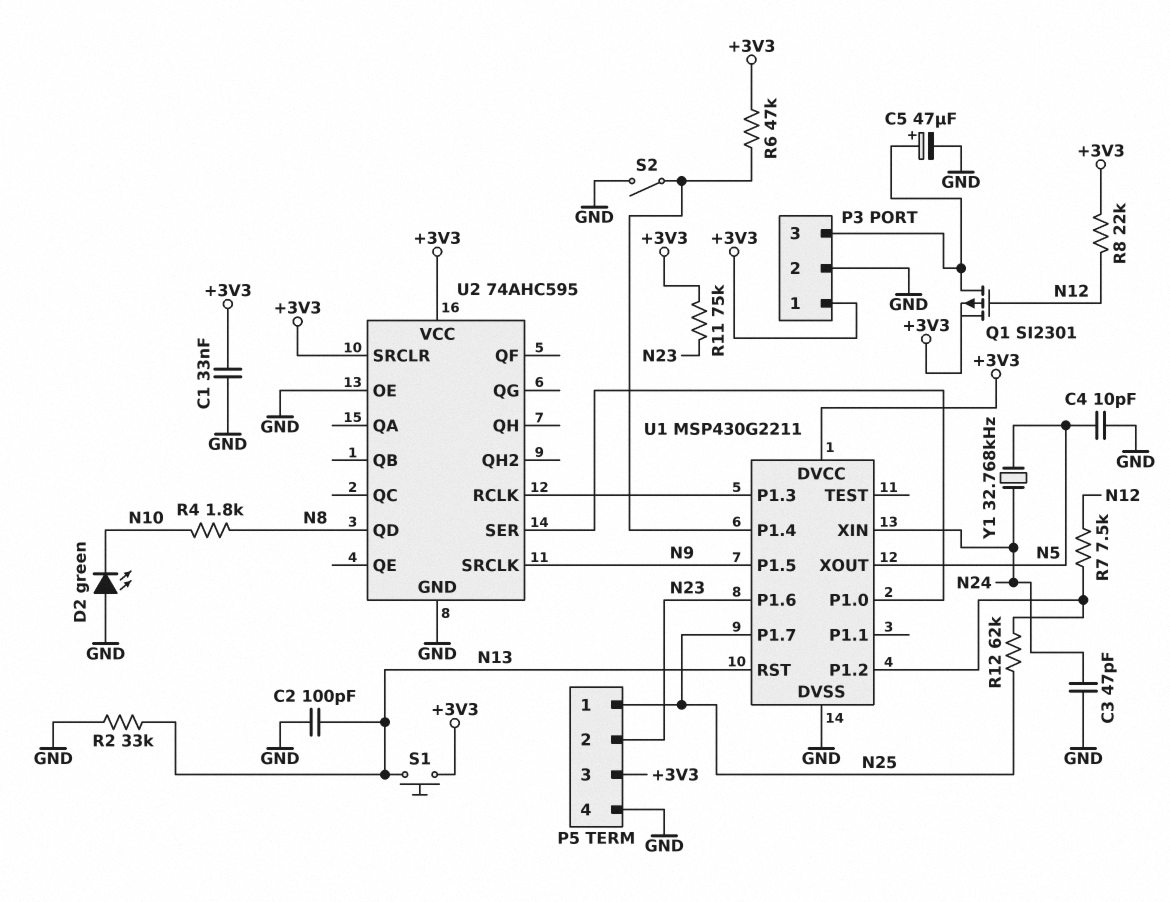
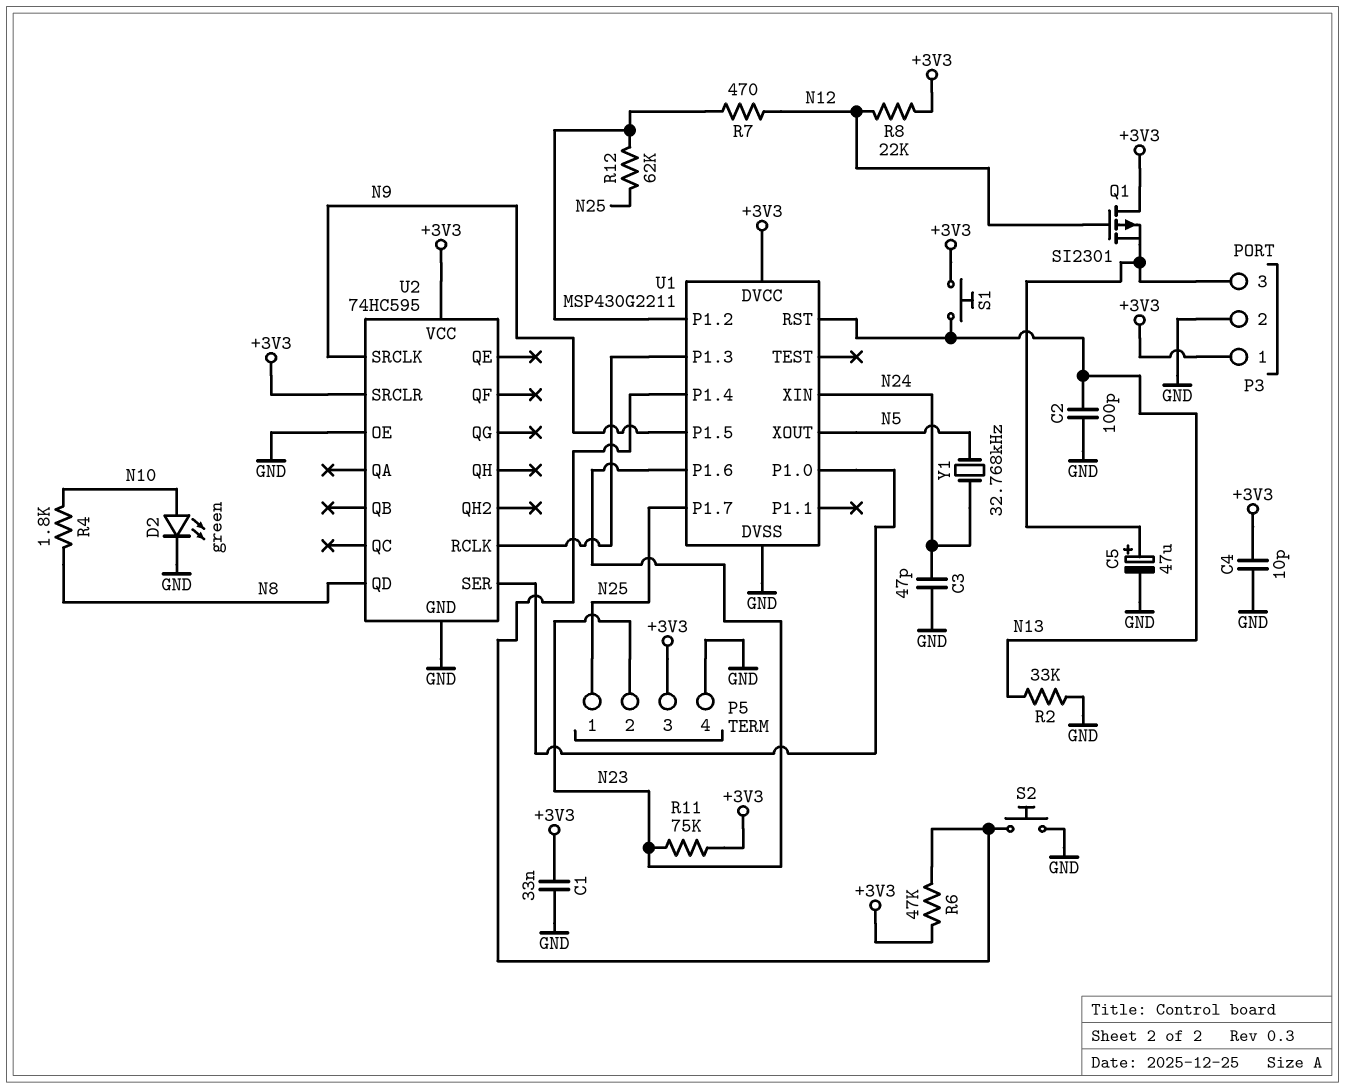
C4: 10pF (GND, N5) -> 10pF (+3V3, GND)
D2: LED green (A GND, K N10) -> LED green (A N10, K GND)
Q1: PMOS SI2301 (G N12, D P3/3, S +3V3) -> PMOS SI2301 (G N12, D +3V3, S P3/3)
R7: 7.5k (N12, U1/P1.2) -> 470 (N12, U1/P1.2)
S2: switch (GND, U1/P1.4) -> button (GND, U1/P1.4)
U2: 74AHC595 -> 74HC595

